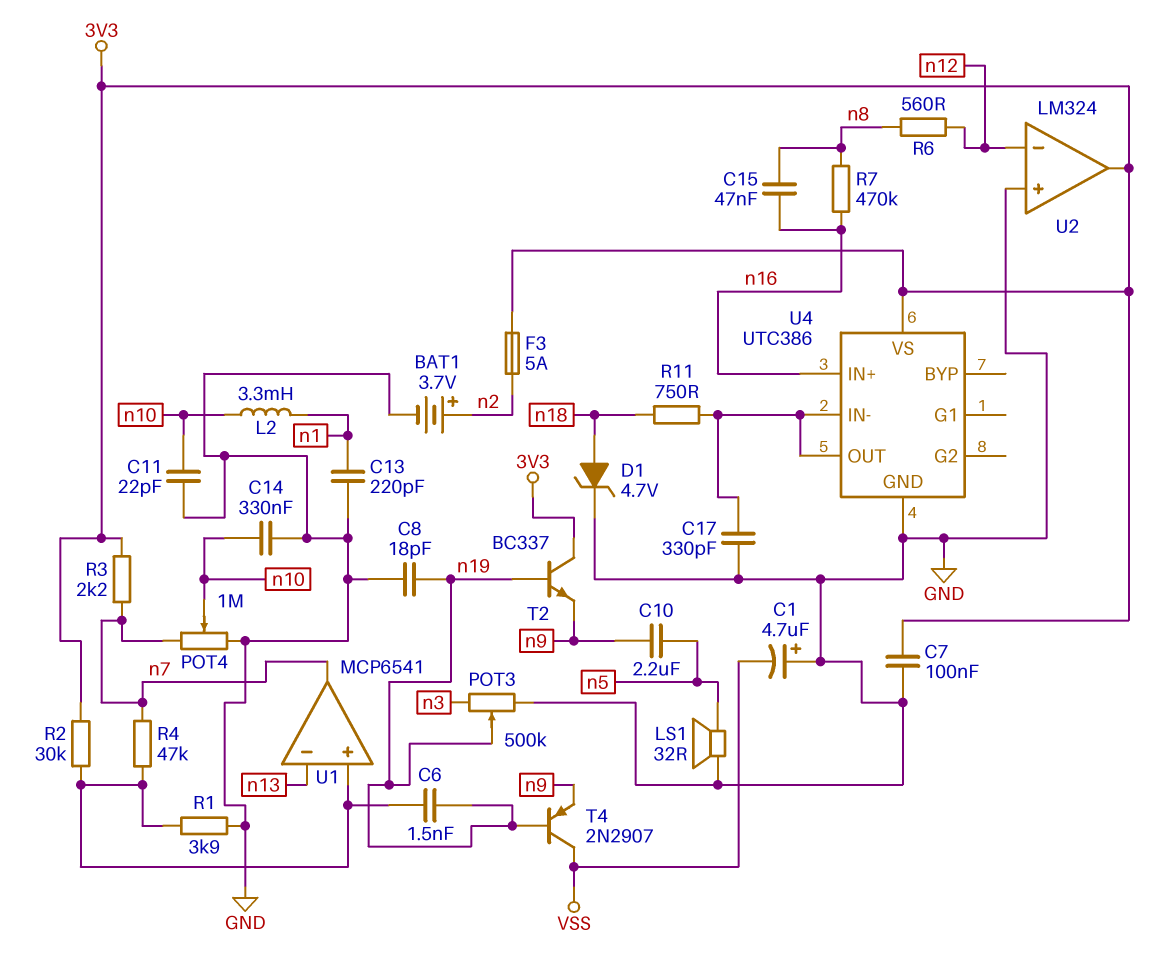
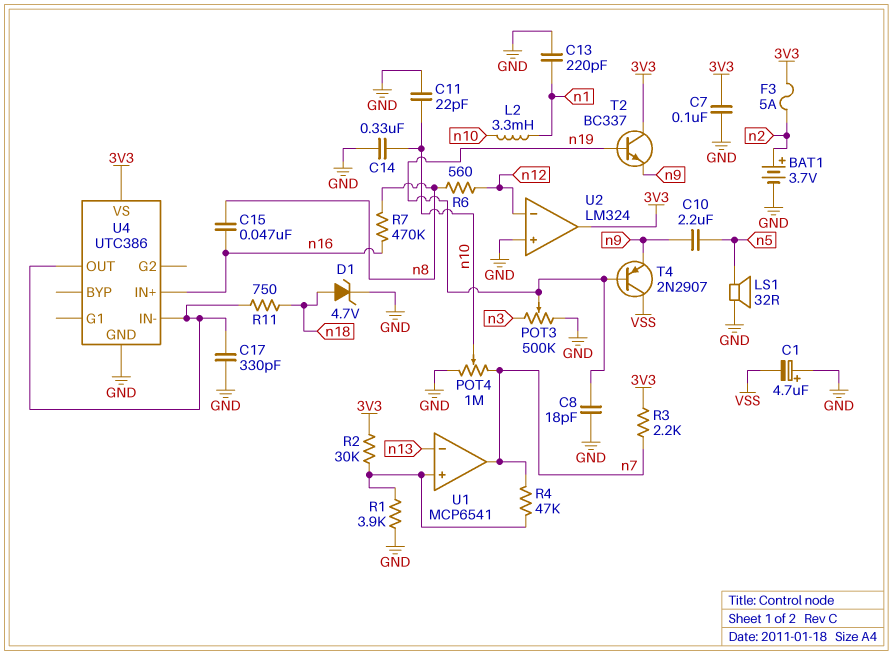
C6: 1.5nF (U1/in+, n19) -> none

